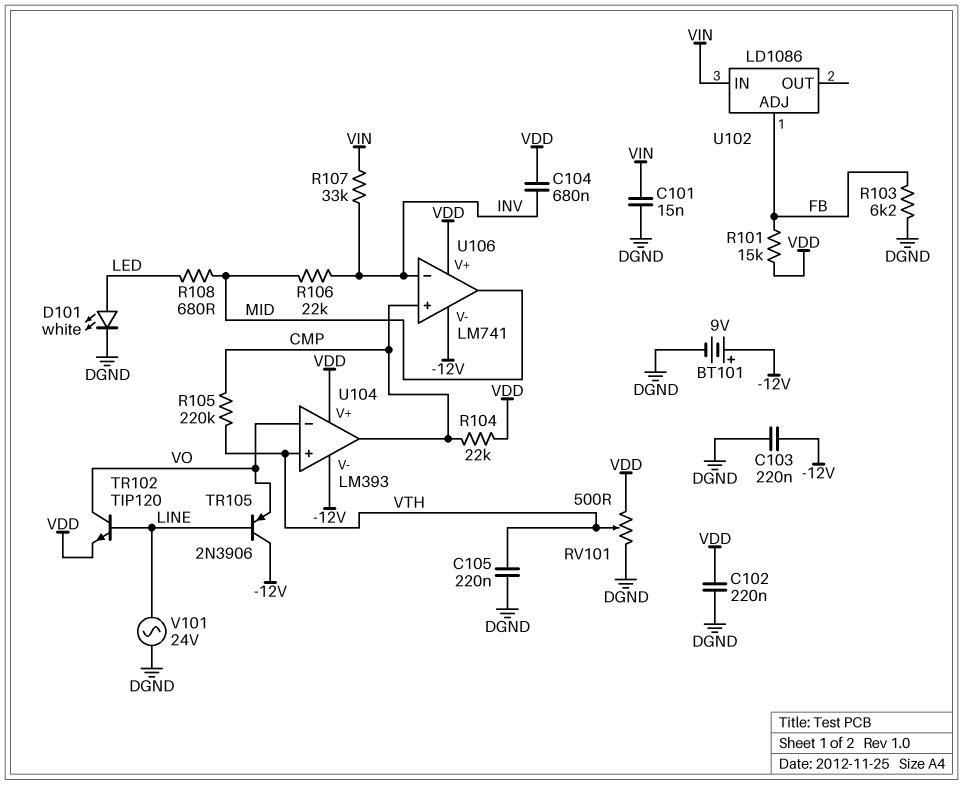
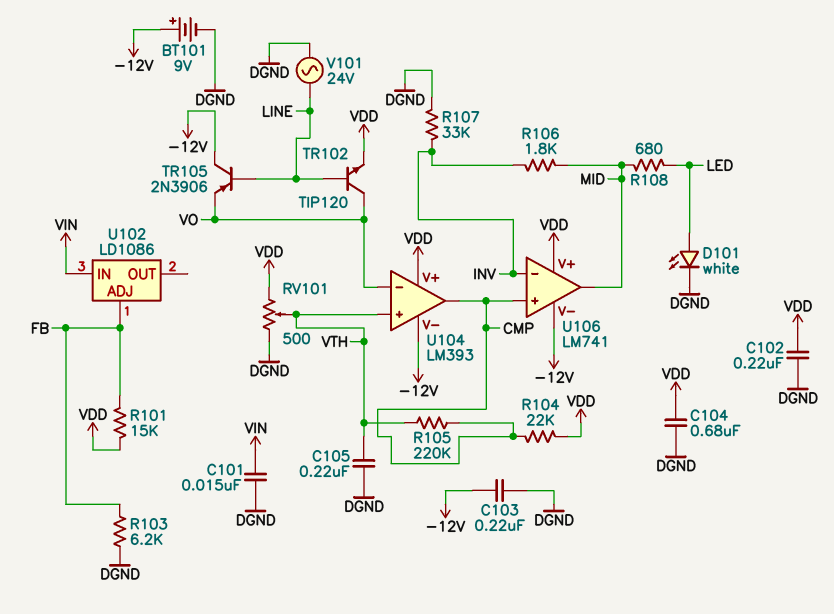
C104: 680nF (INV, VDD) -> 680nF (DGND, VDD)
R106: 22k (INV, MID) -> 1.8k (INV, MID)
R107: 33k (INV, VIN) -> 33k (DGND, INV)

